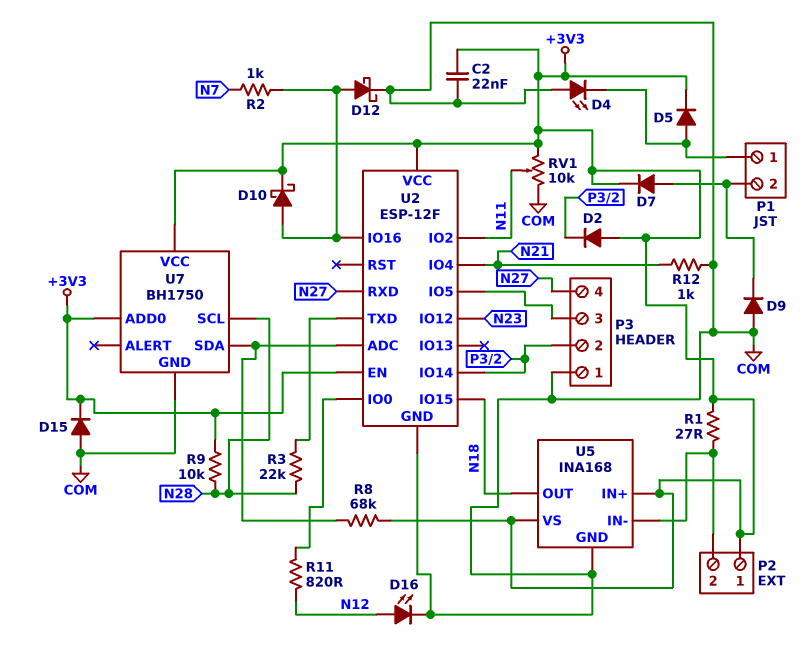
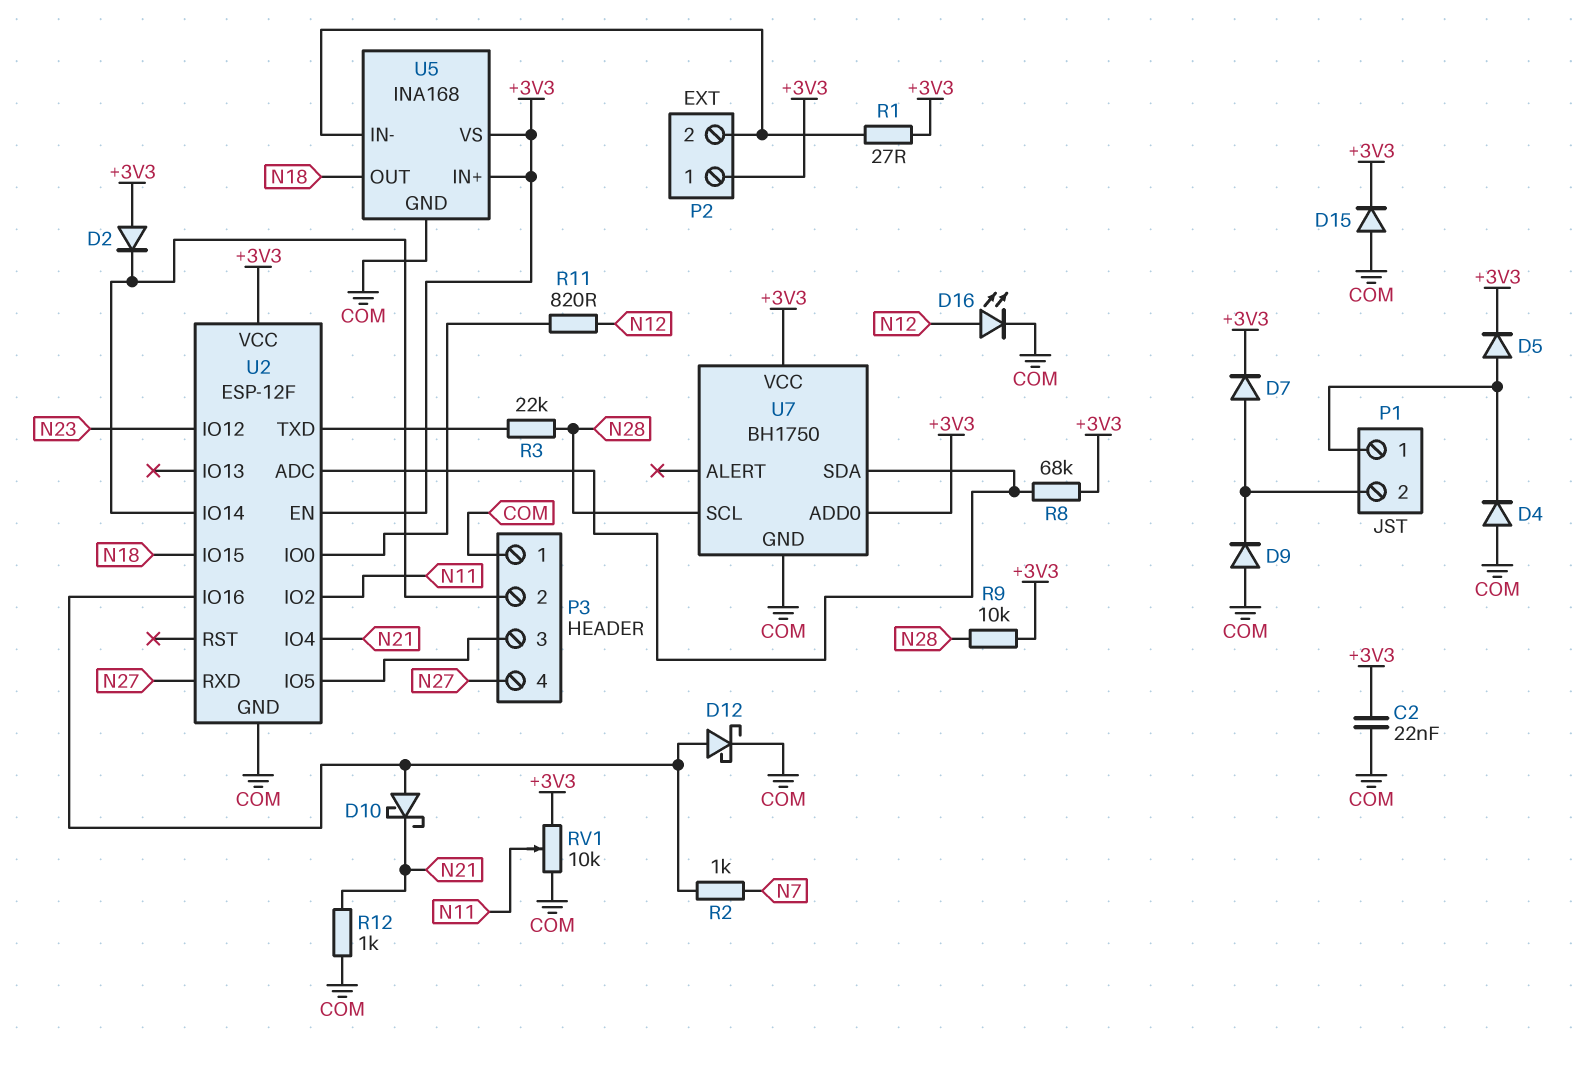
D4: LED (A COM, K P1/1) -> diode (A COM, K P1/1)
D10: schottky (A U2/IO16, K +3V3) -> schottky (A U2/IO16, K N21)

